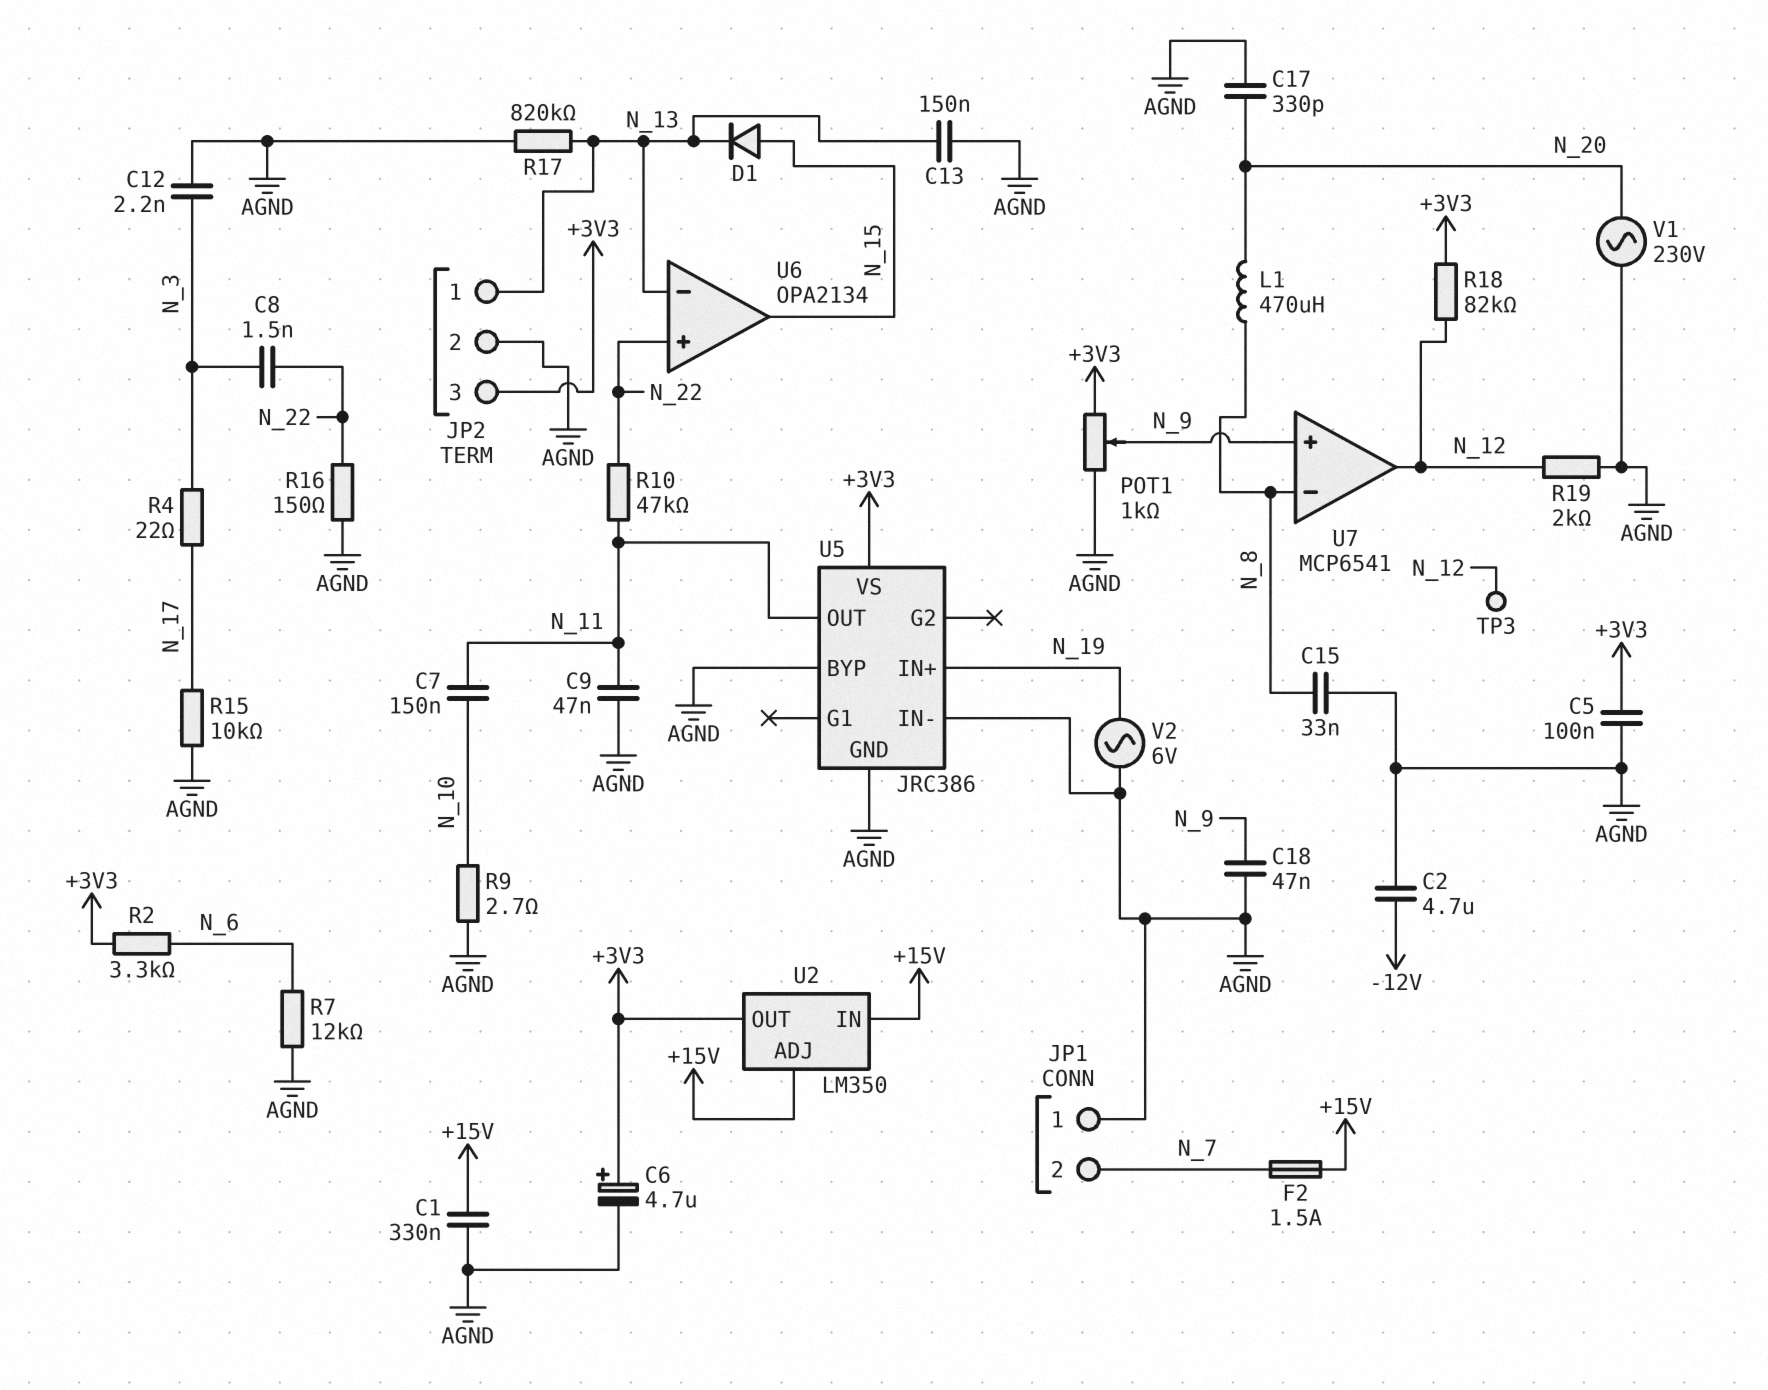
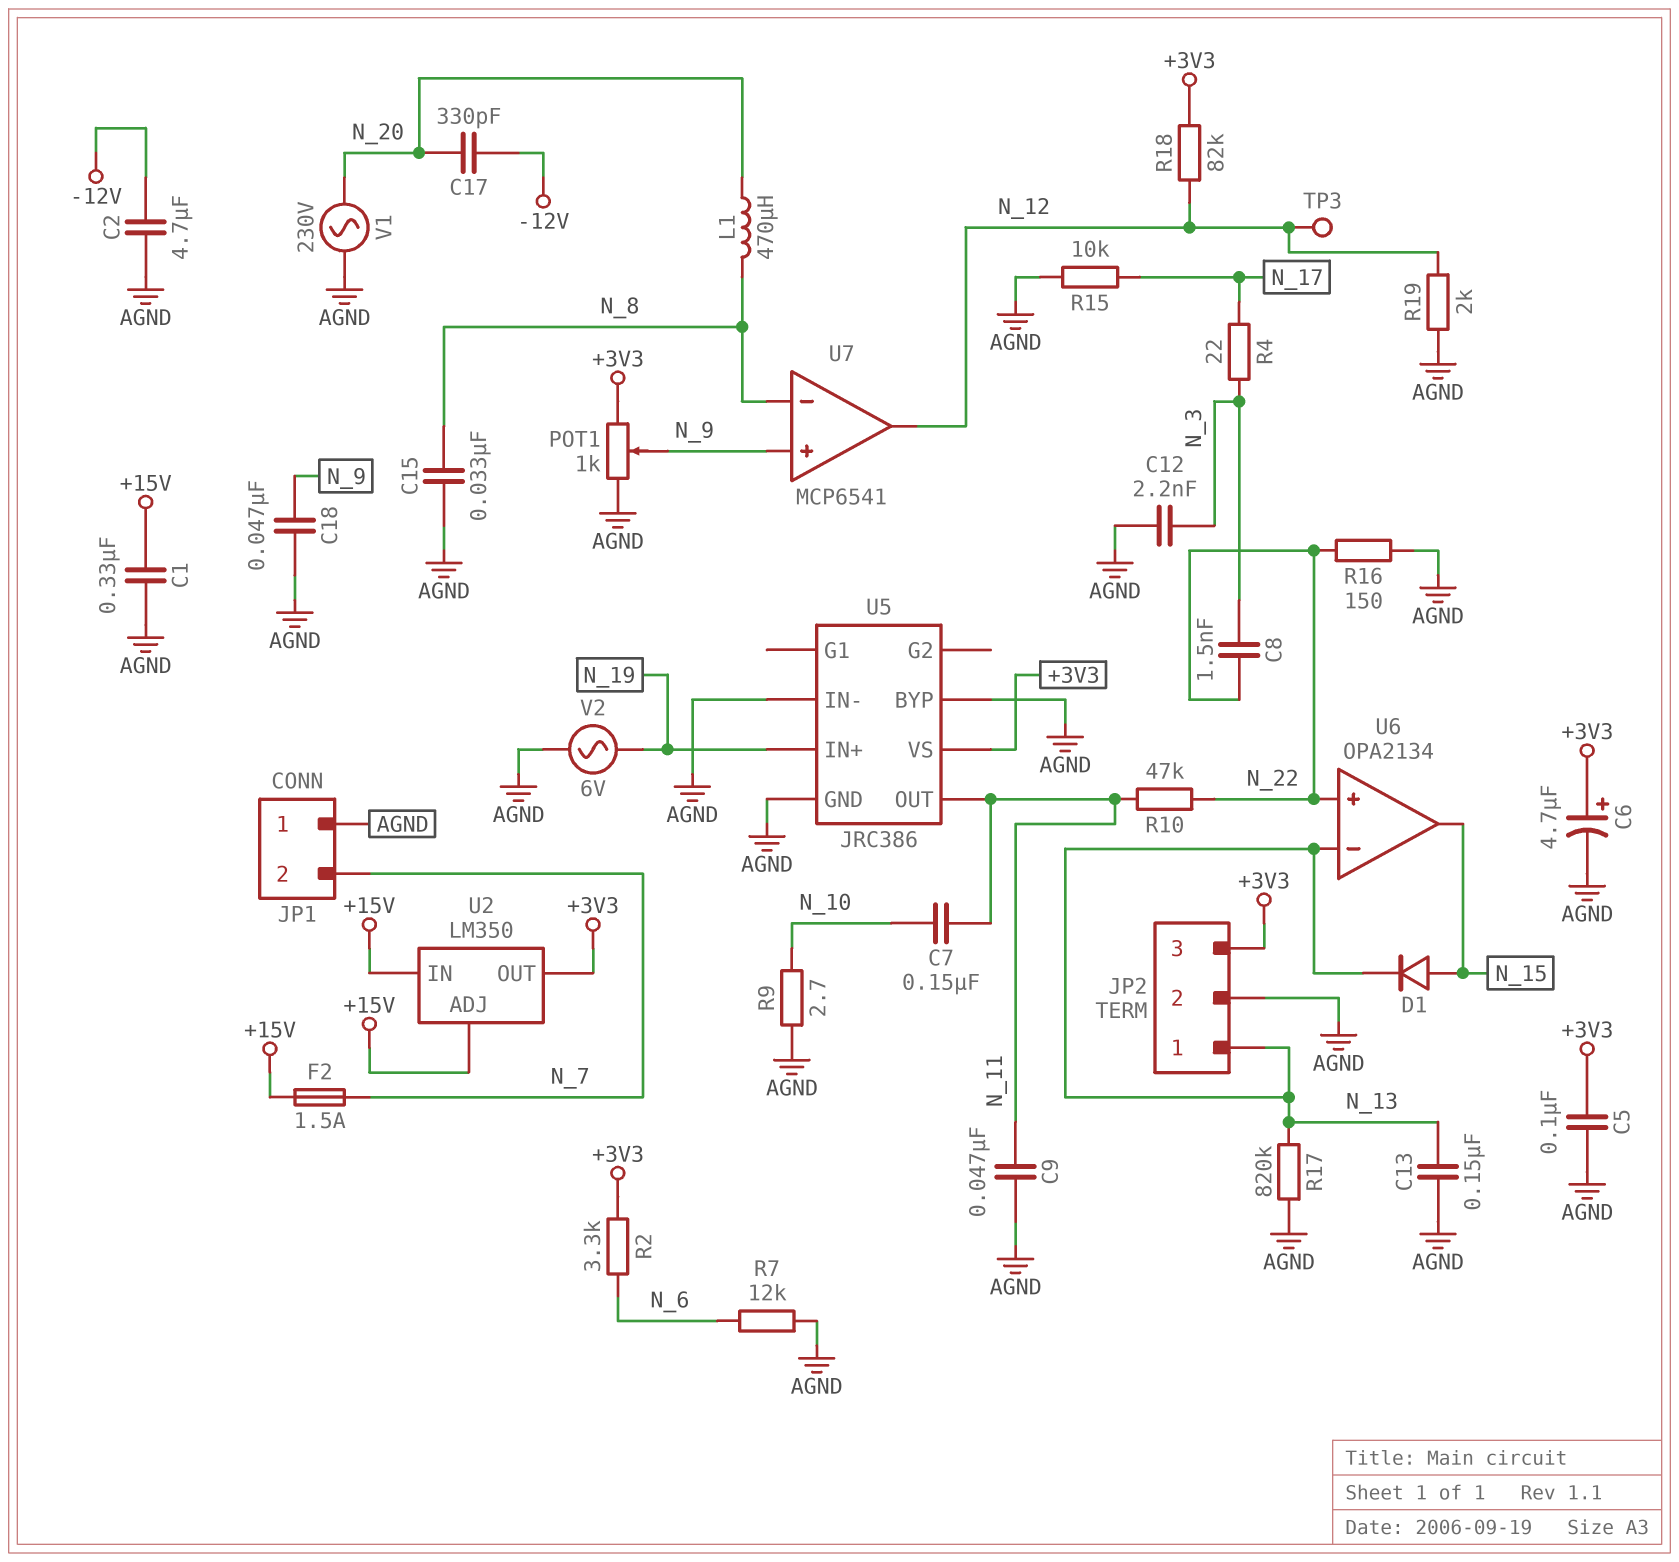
C17: 330pF (AGND, N_20) -> 330pF (-12V, N_20)

